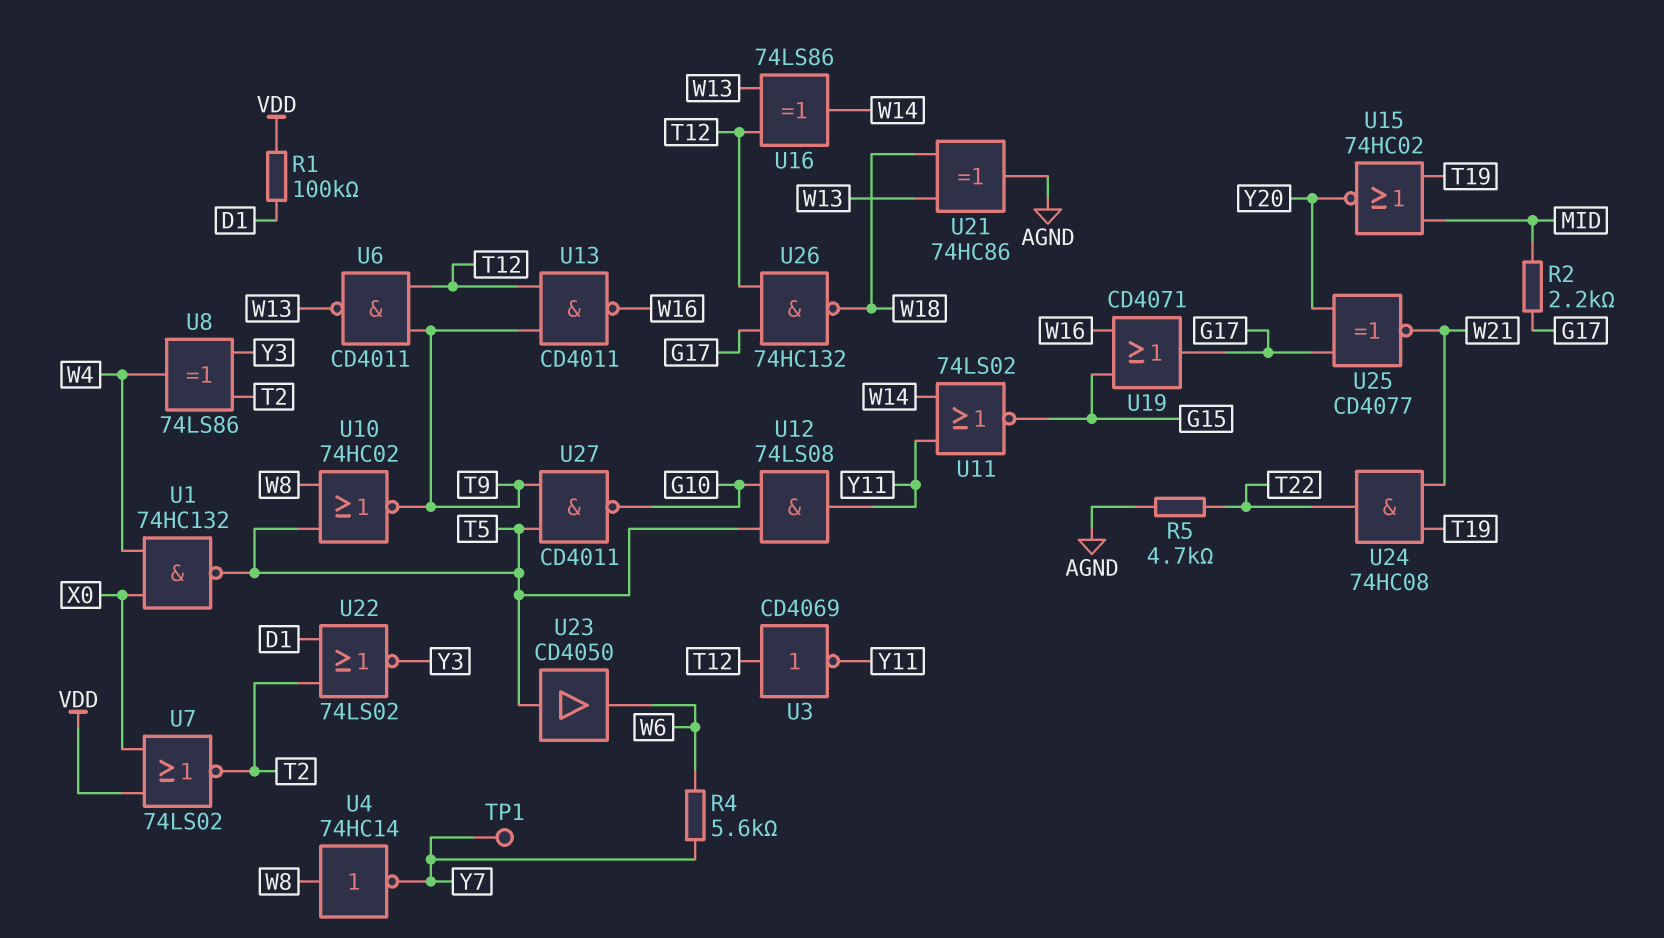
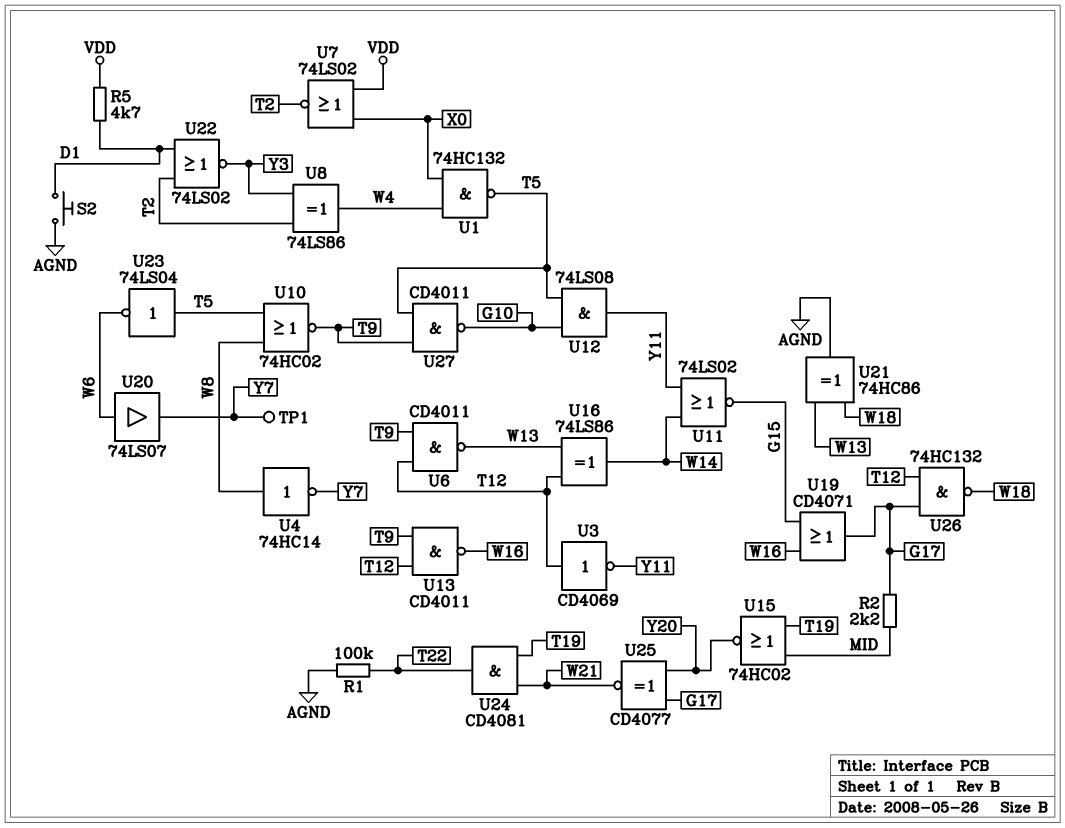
R1: 100k (D1, VDD) -> 100k (AGND, T22)
R4: 5.6k (W6, Y7) -> none
R5: 4.7k (AGND, T22) -> 4.7k (D1, VDD)
S2: none -> button (AGND, D1)
U20: none -> buffer 74LS07 (in W6, out Y7)
U23: buffer CD4050 (in T5, out W6) -> NOT 74LS04 (in T5, out W6)
U24: AND 74HC08 (in T19, in W21, out T22) -> AND CD4081 (in T19, in W21, out T22)

